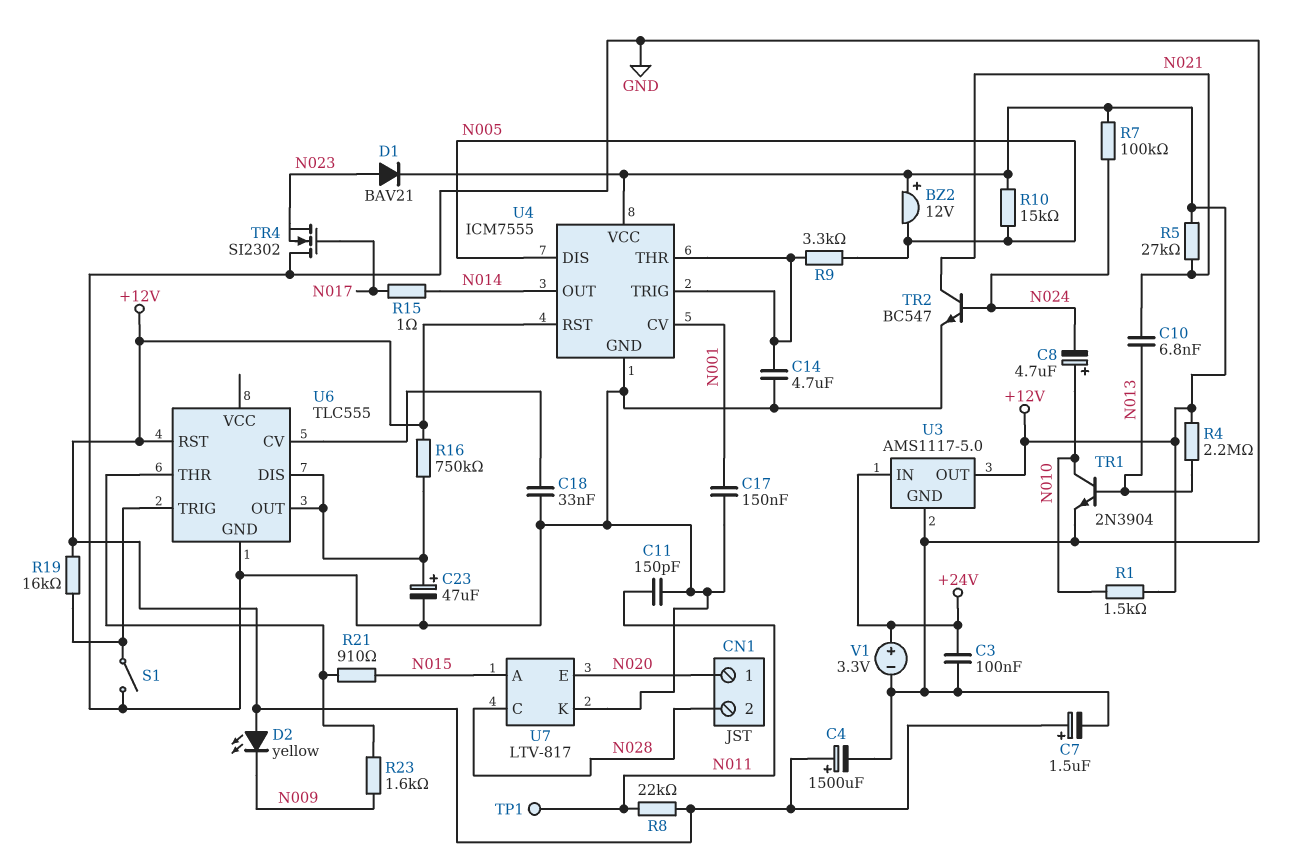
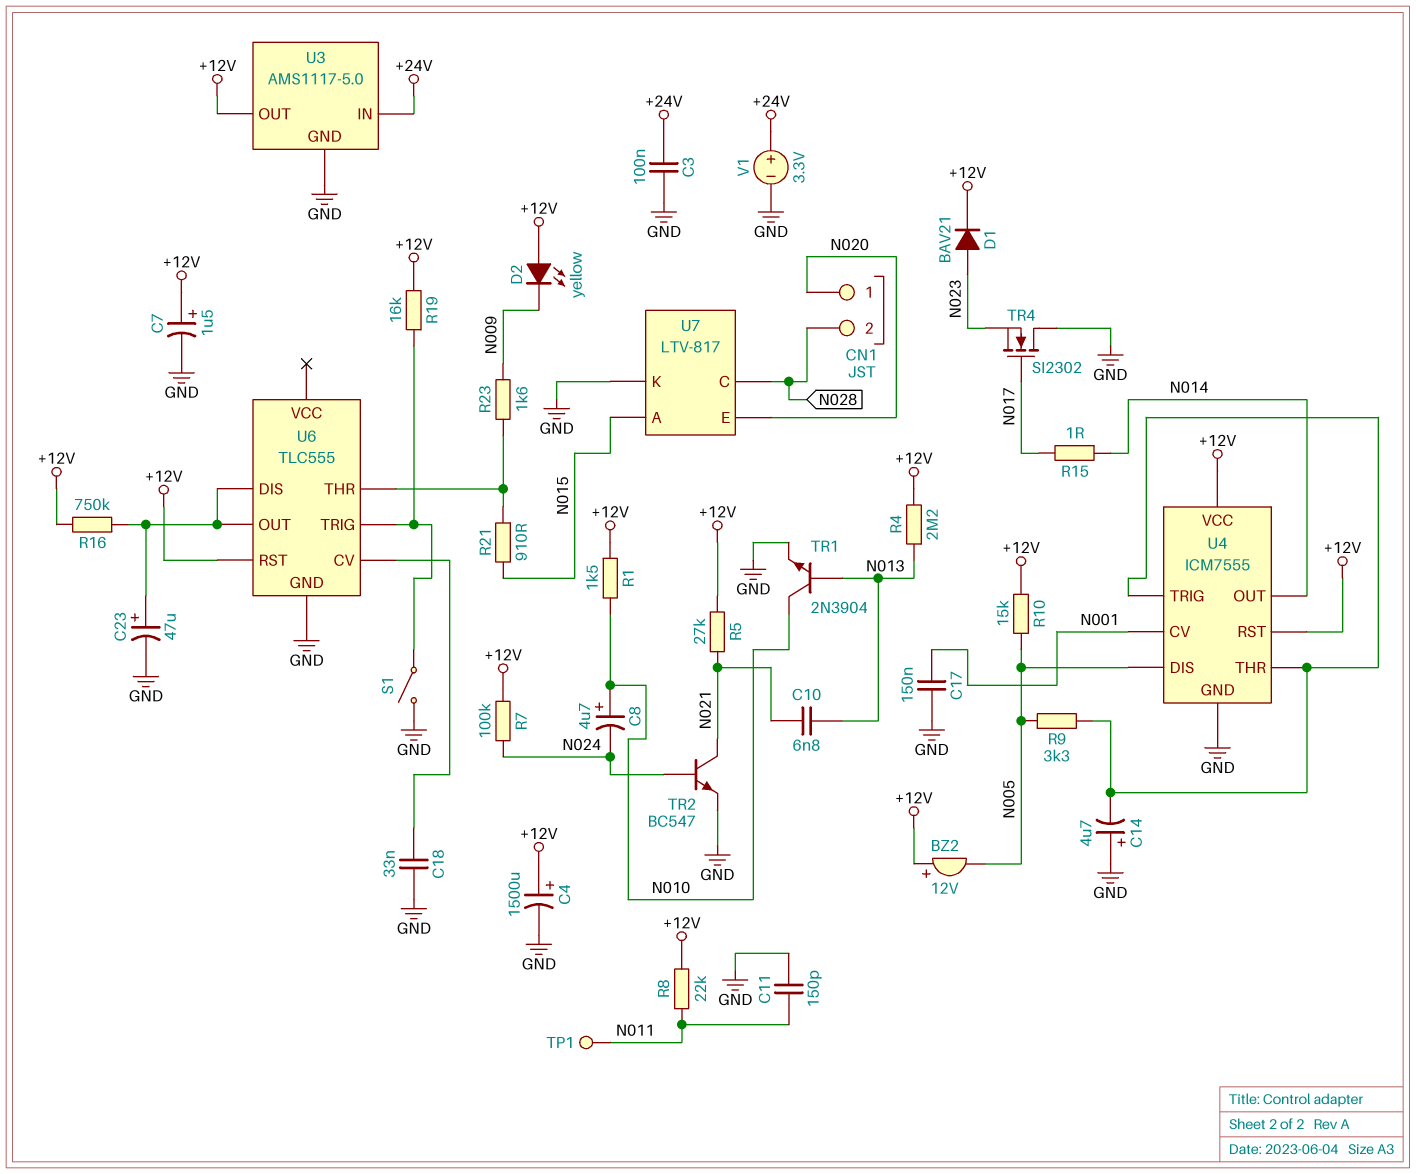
C14: 4.7uF (GND, U4/THR) -> 4.7uF (plus GND, minus U4/THR)

